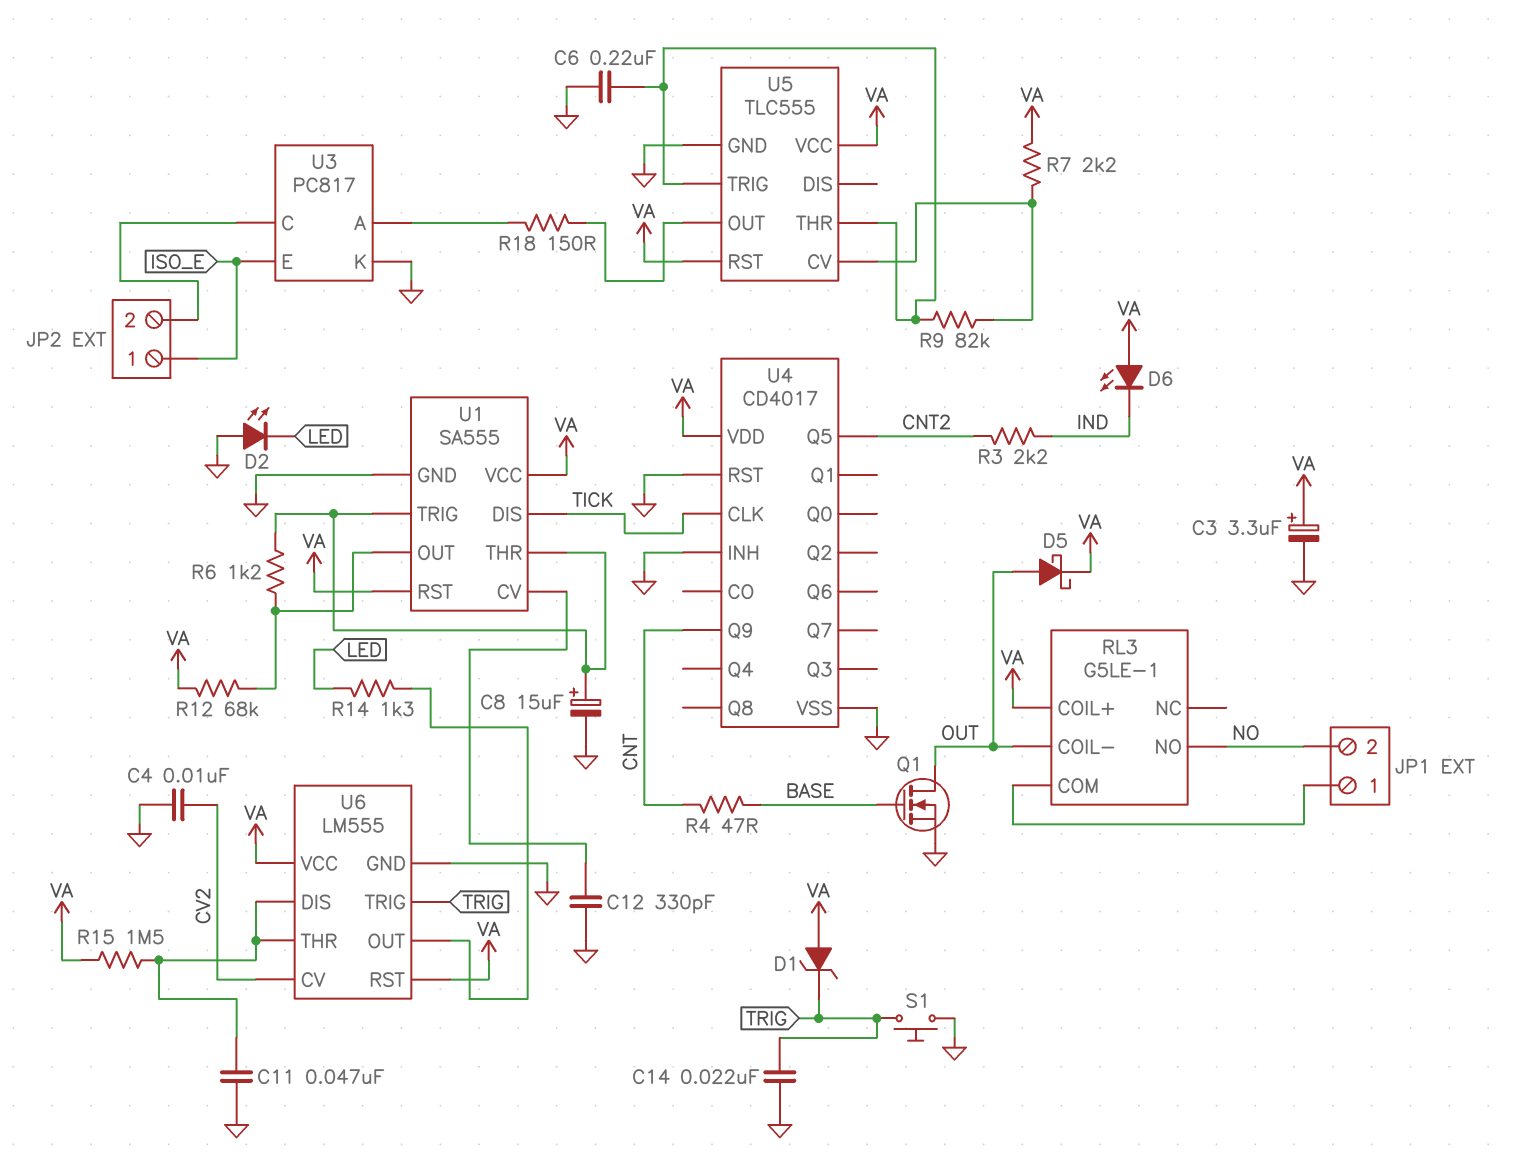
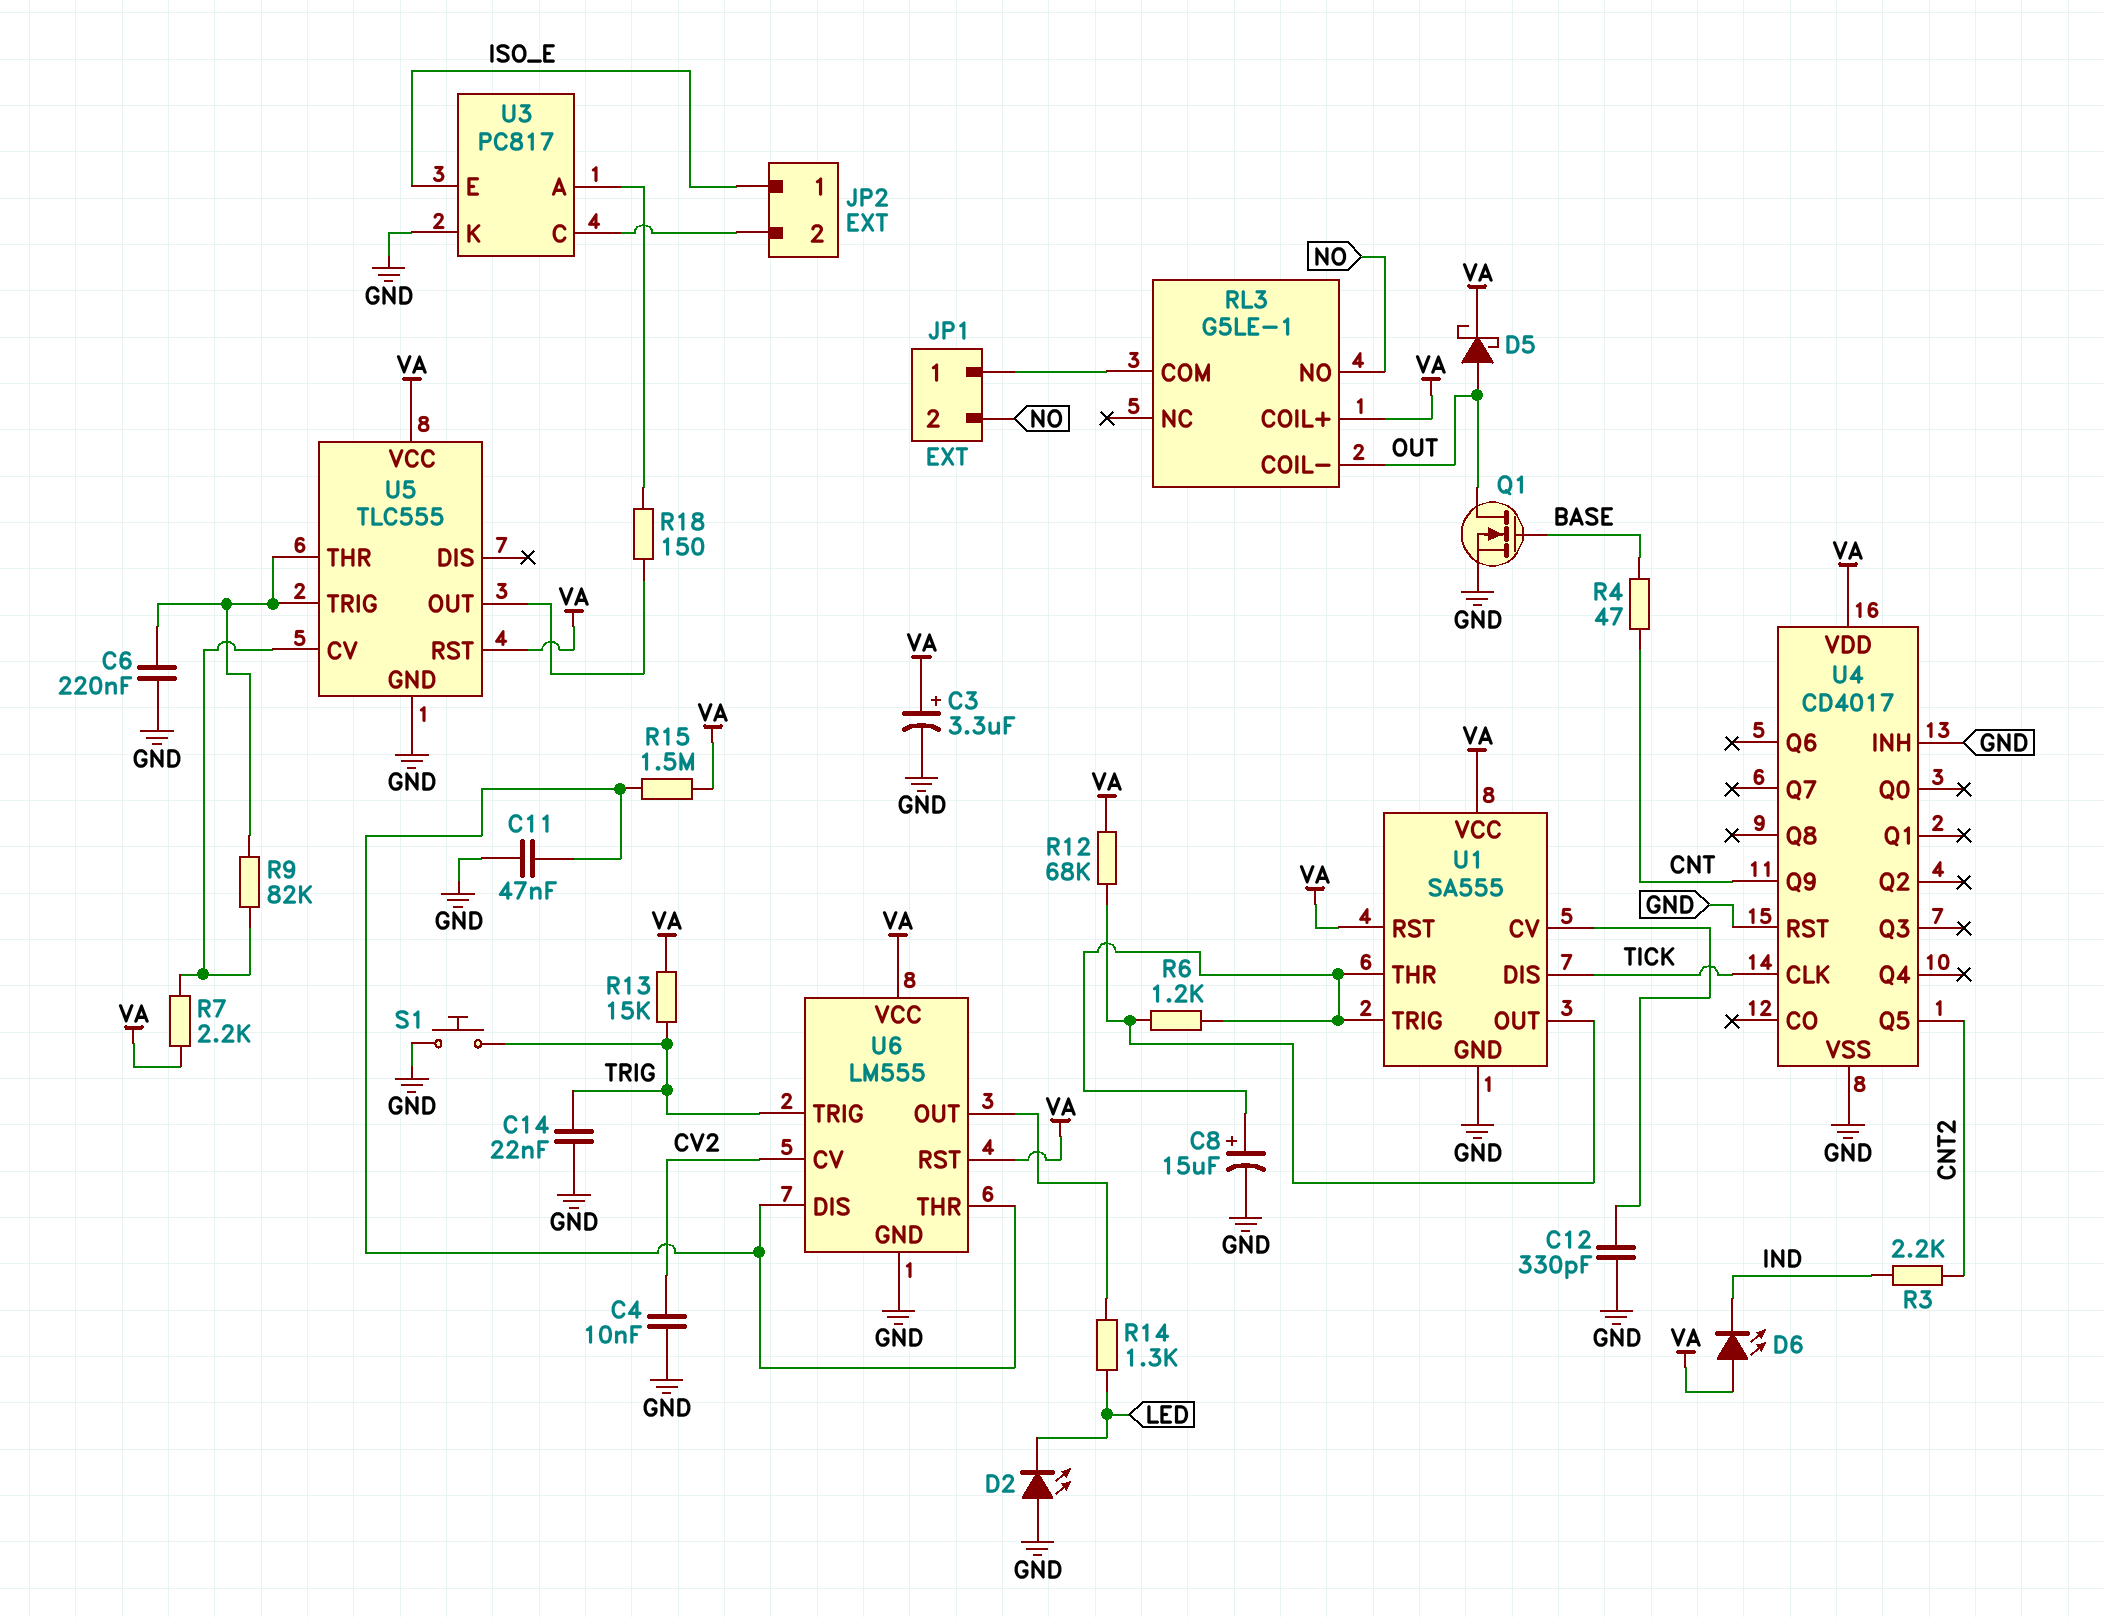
D1: zener (A VA, K TRIG) -> none
R13: none -> 15k (TRIG, VA)

